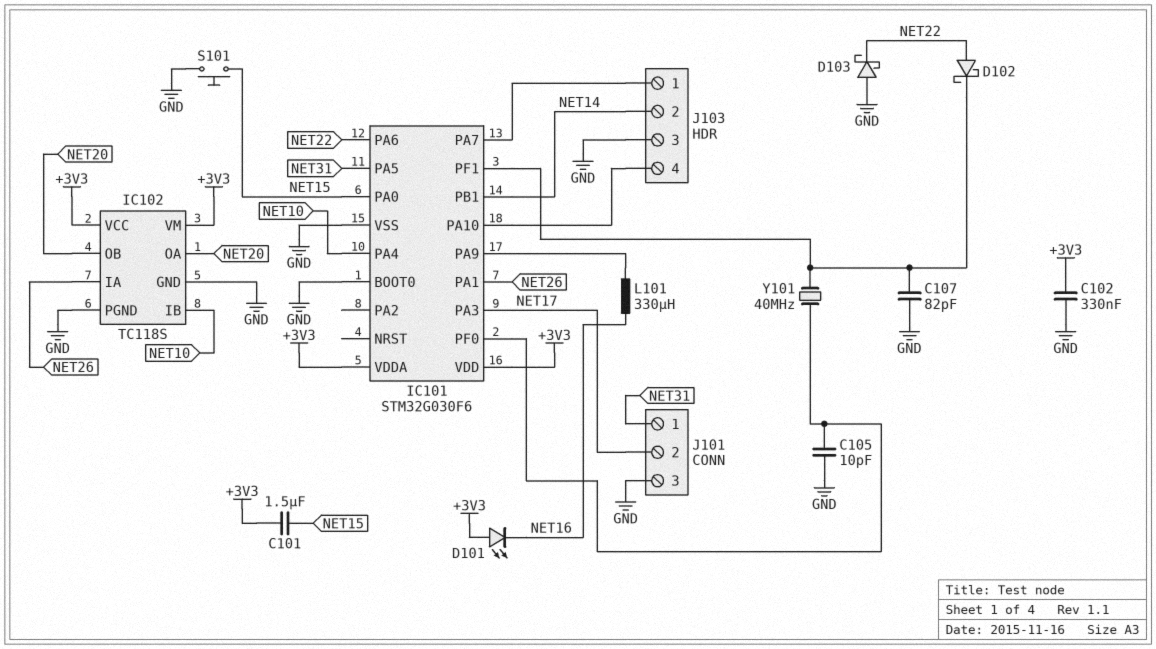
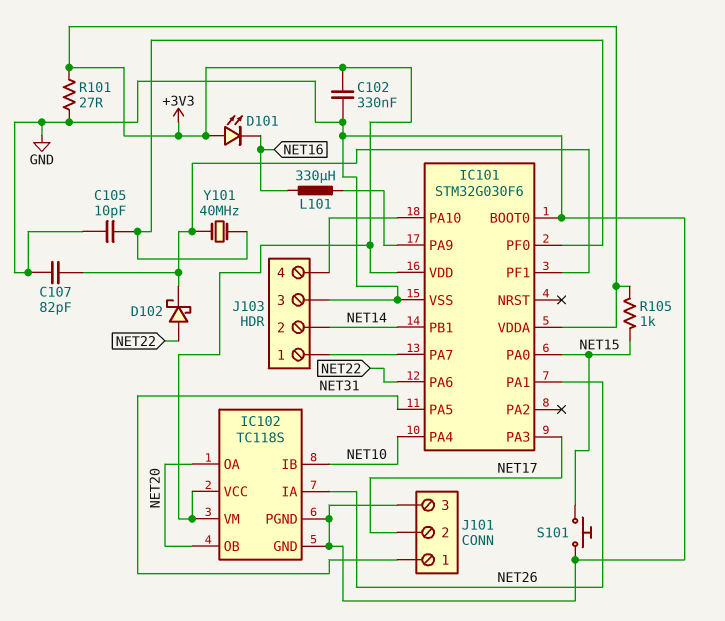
C101: 1.5uF (+3V3, NET15) -> none
D103: schottky (A GND, K NET22) -> none
R101: none -> 27 (+3V3, GND)
R105: none -> 1k (+3V3, NET15)

